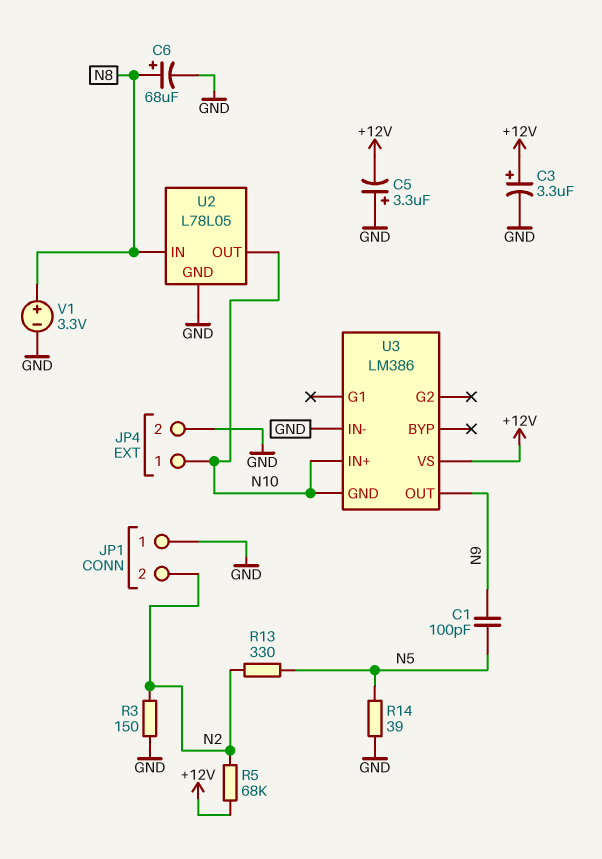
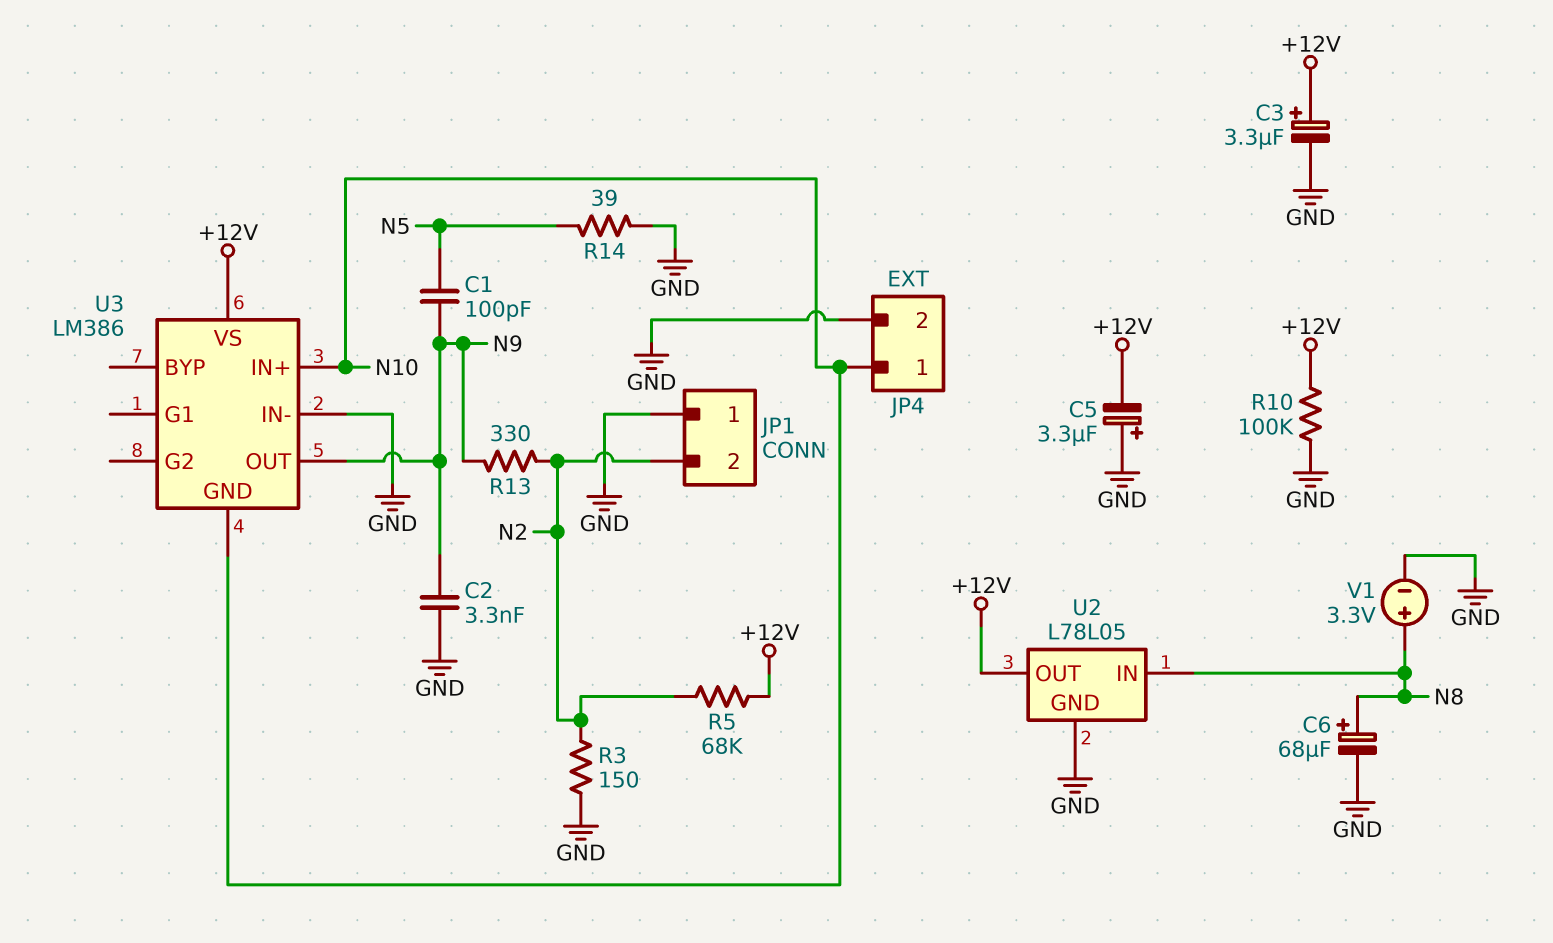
C2: none -> 3.3nF (GND, N9)
R10: none -> 100k (+12V, GND)
R13: 330 (N2, N5) -> 330 (N2, N9)
U2 pin OUT: N10 -> +12V

